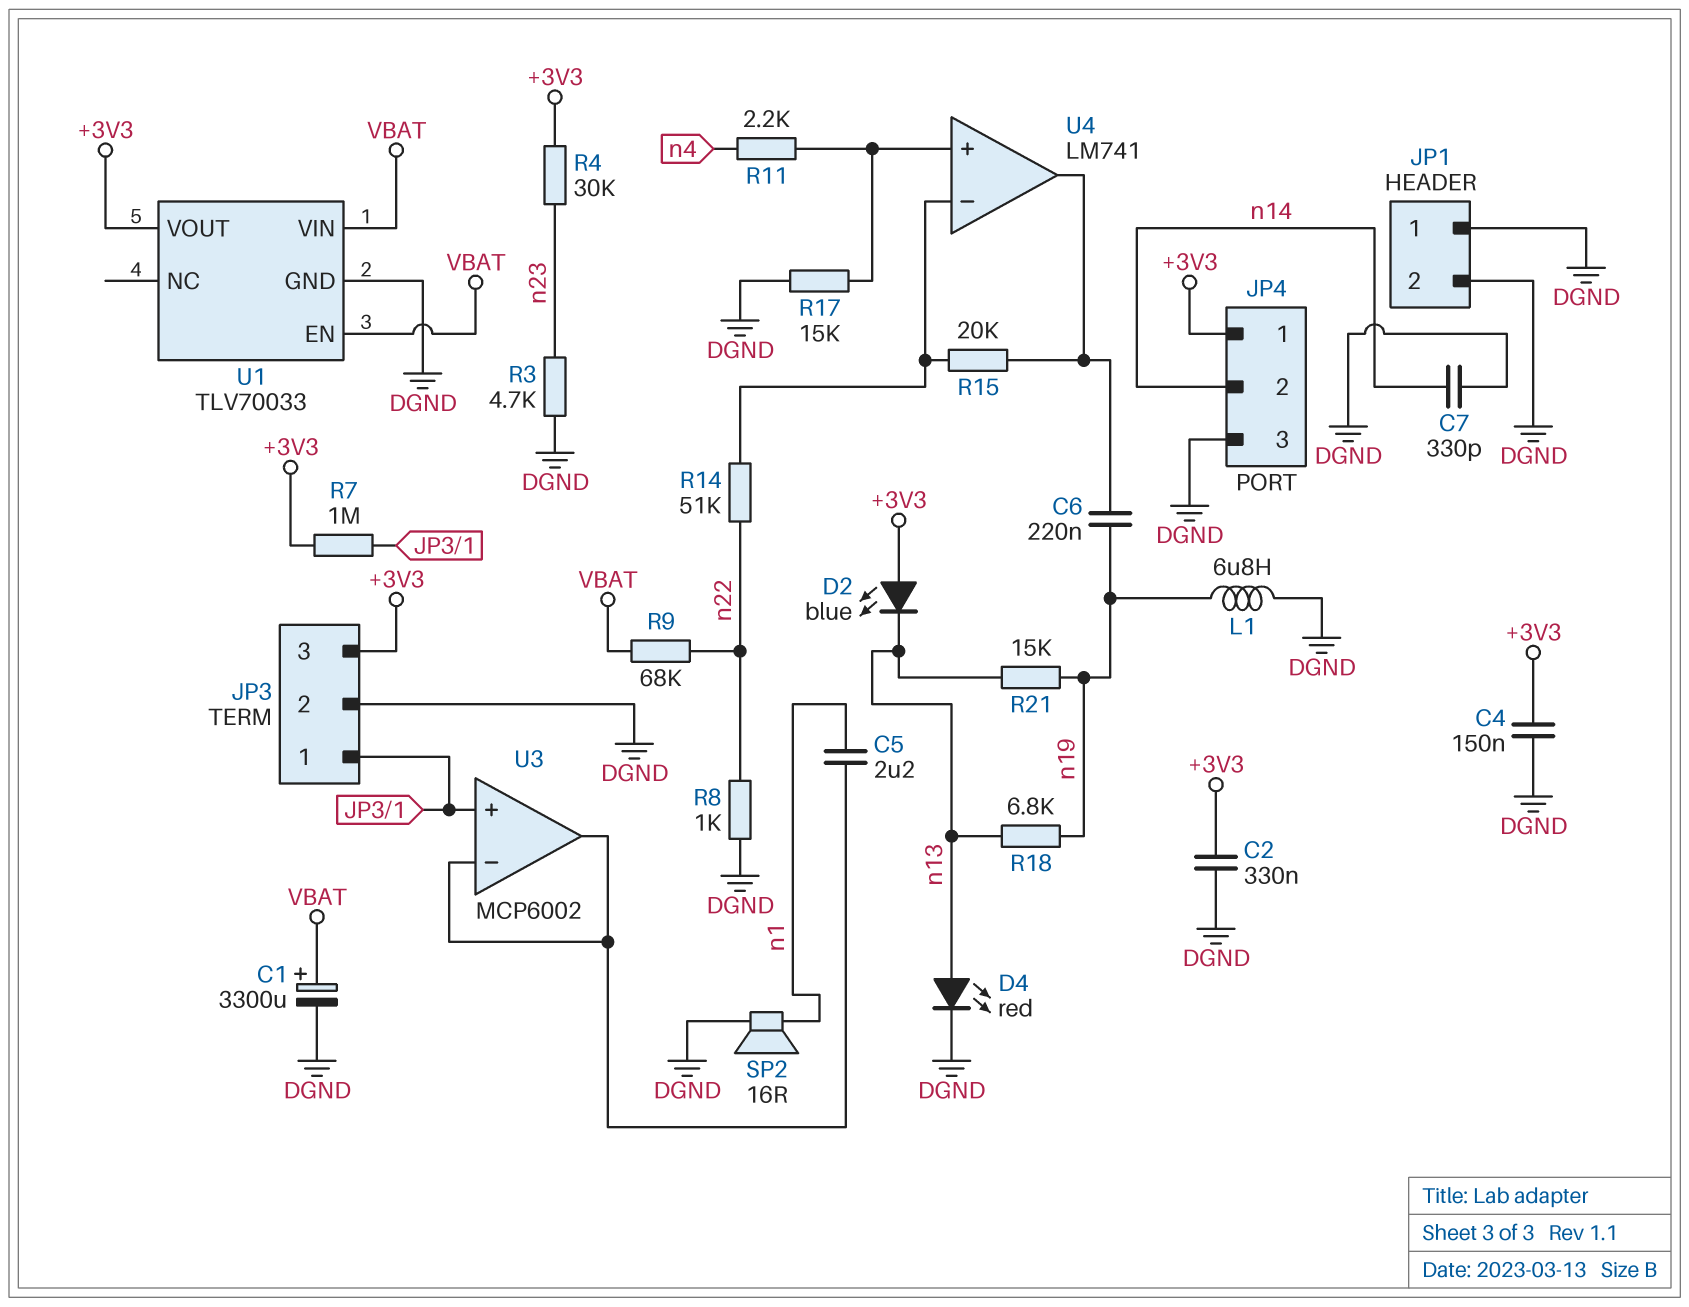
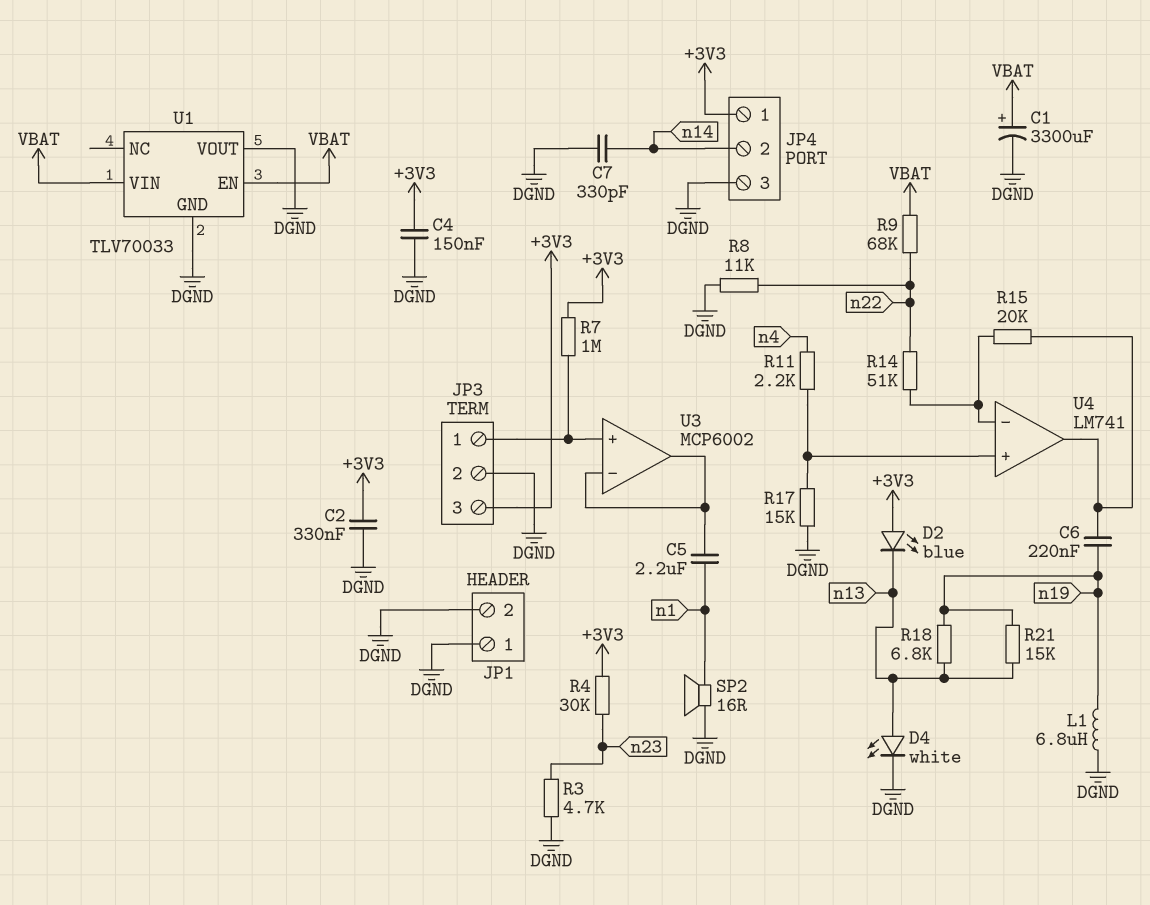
D4: LED red (A n13, K DGND) -> LED white (A n13, K DGND)
R8: 1k (DGND, n22) -> 11k (DGND, n22)
U1 pin VOUT: +3V3 -> DGND

